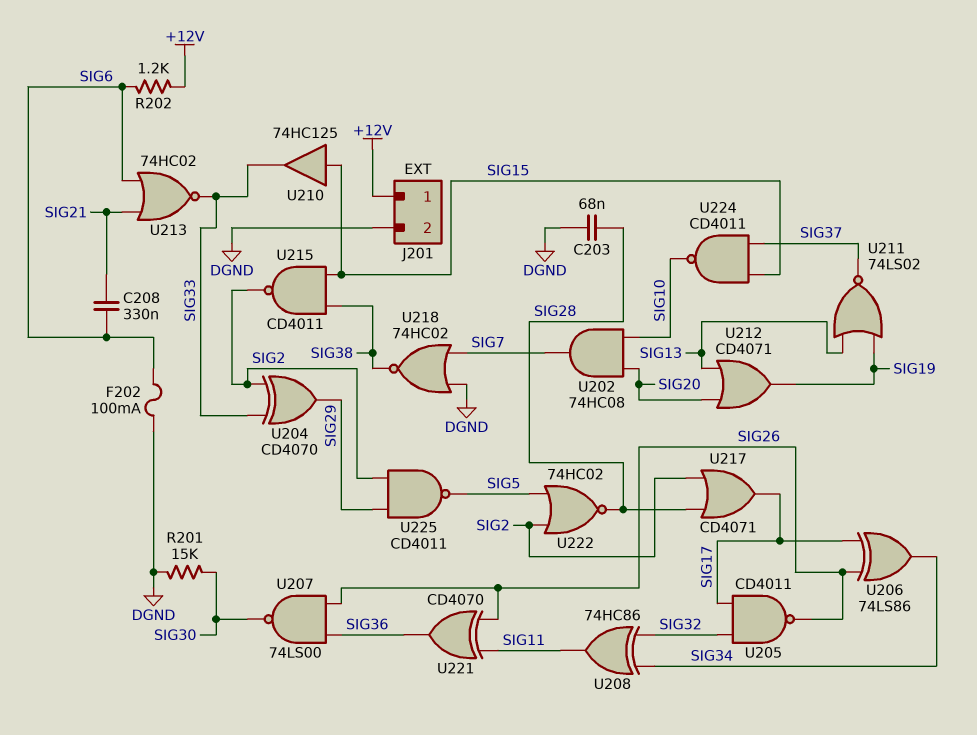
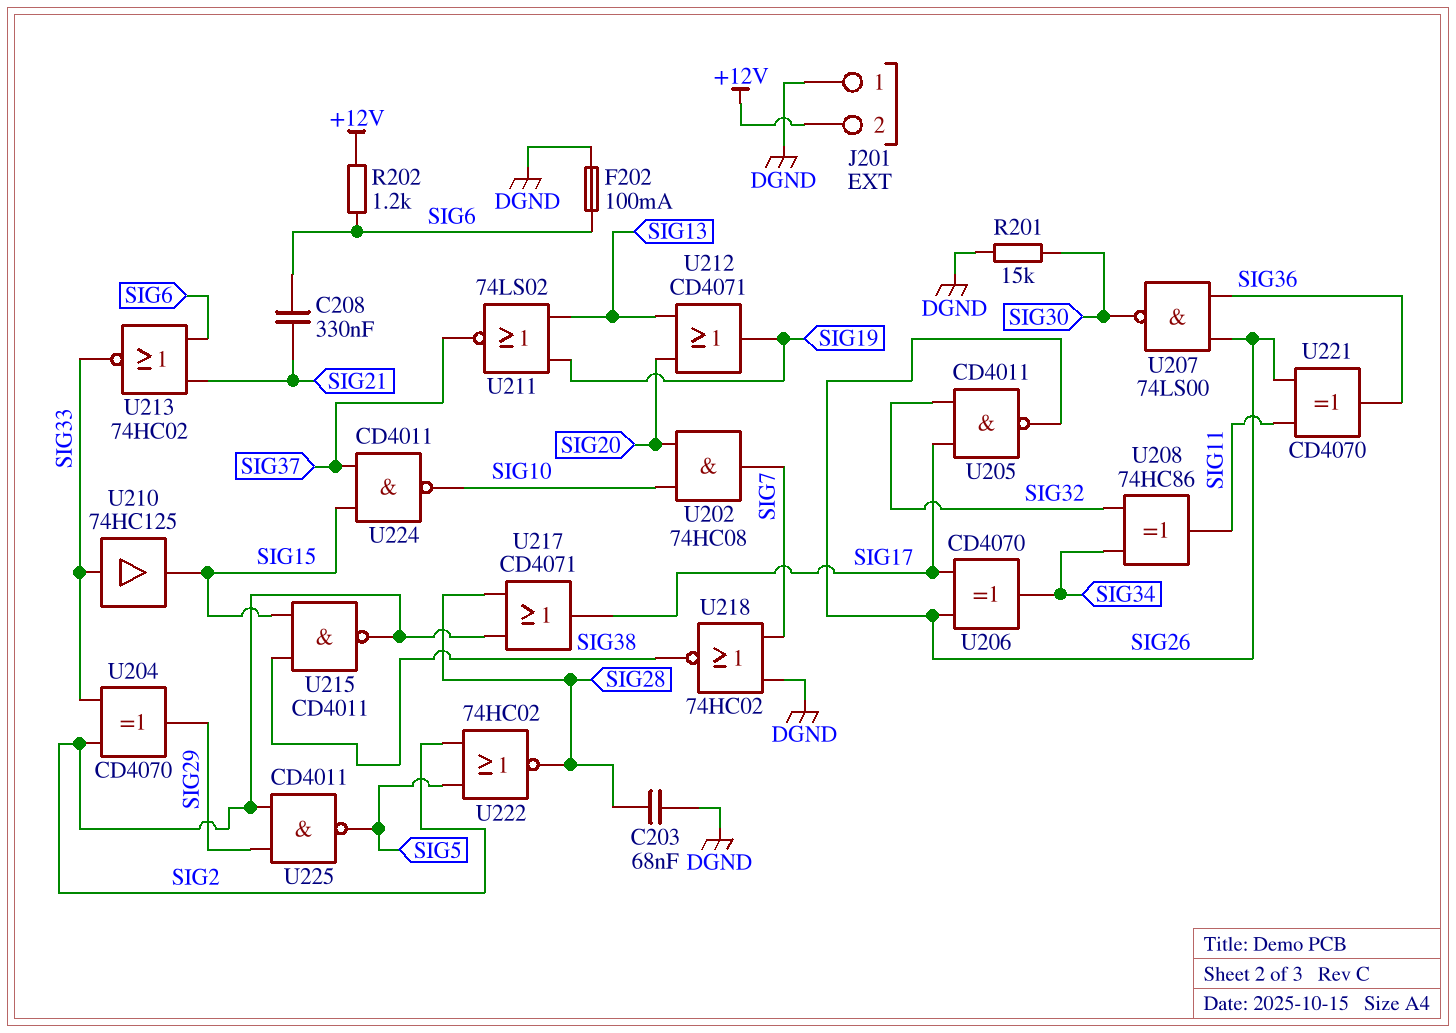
J201 pin 1: +12V -> DGND
J201 pin 2: DGND -> +12V
U206: XOR 74LS86 (in SIG17, in SIG26, out SIG34) -> XOR CD4070 (in SIG17, in SIG26, out SIG34)
U210: buffer 74HC125 (in SIG15, out SIG33) -> buffer 74HC125 (in SIG33, out SIG15)

